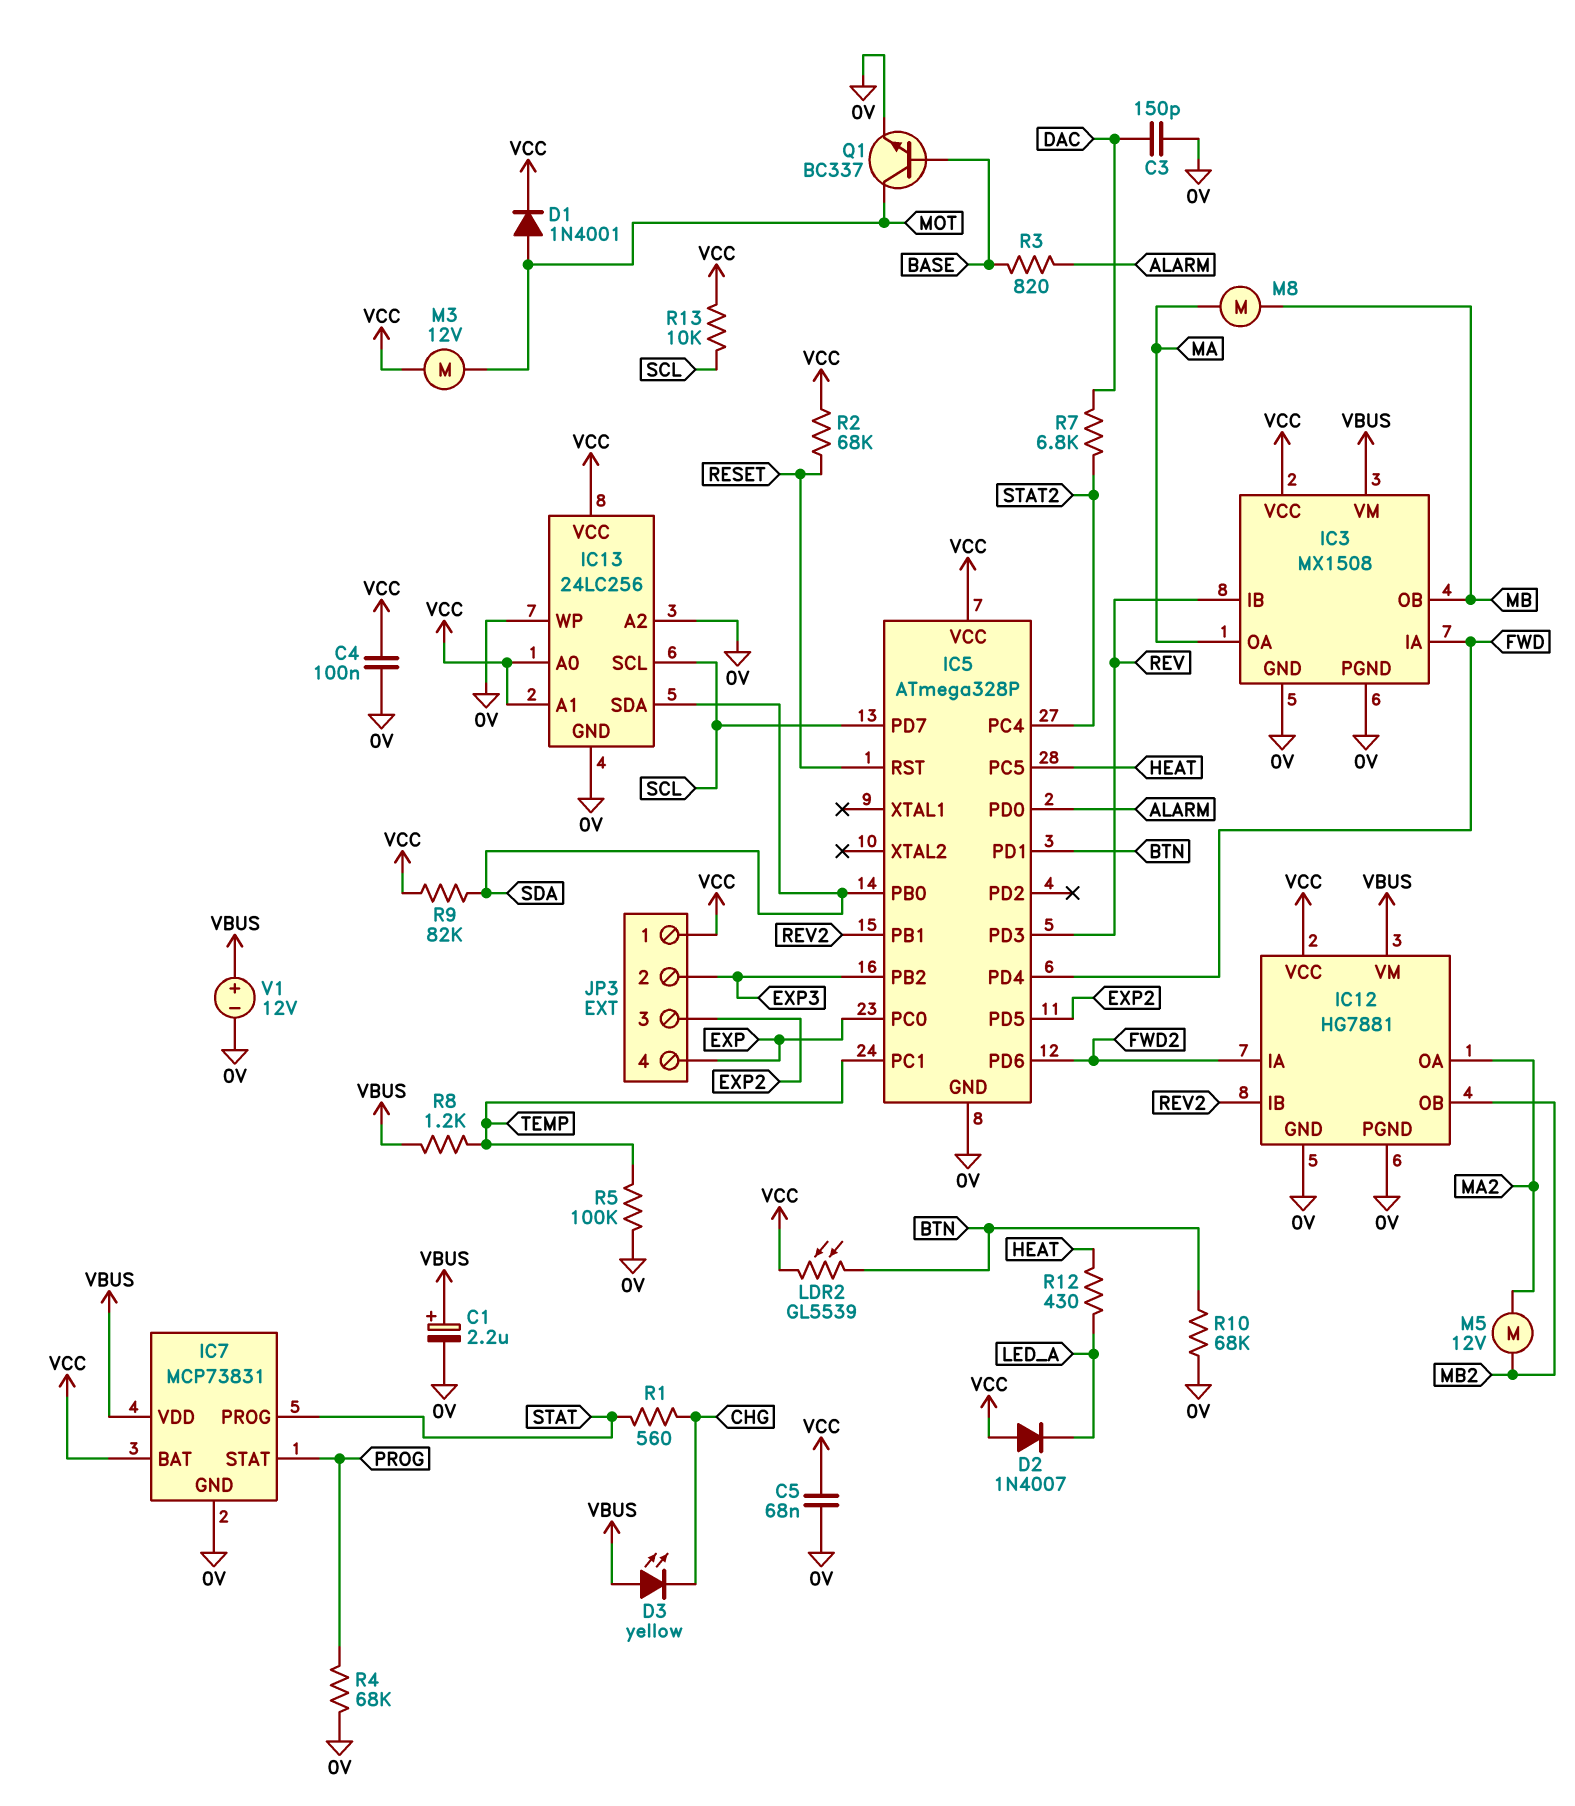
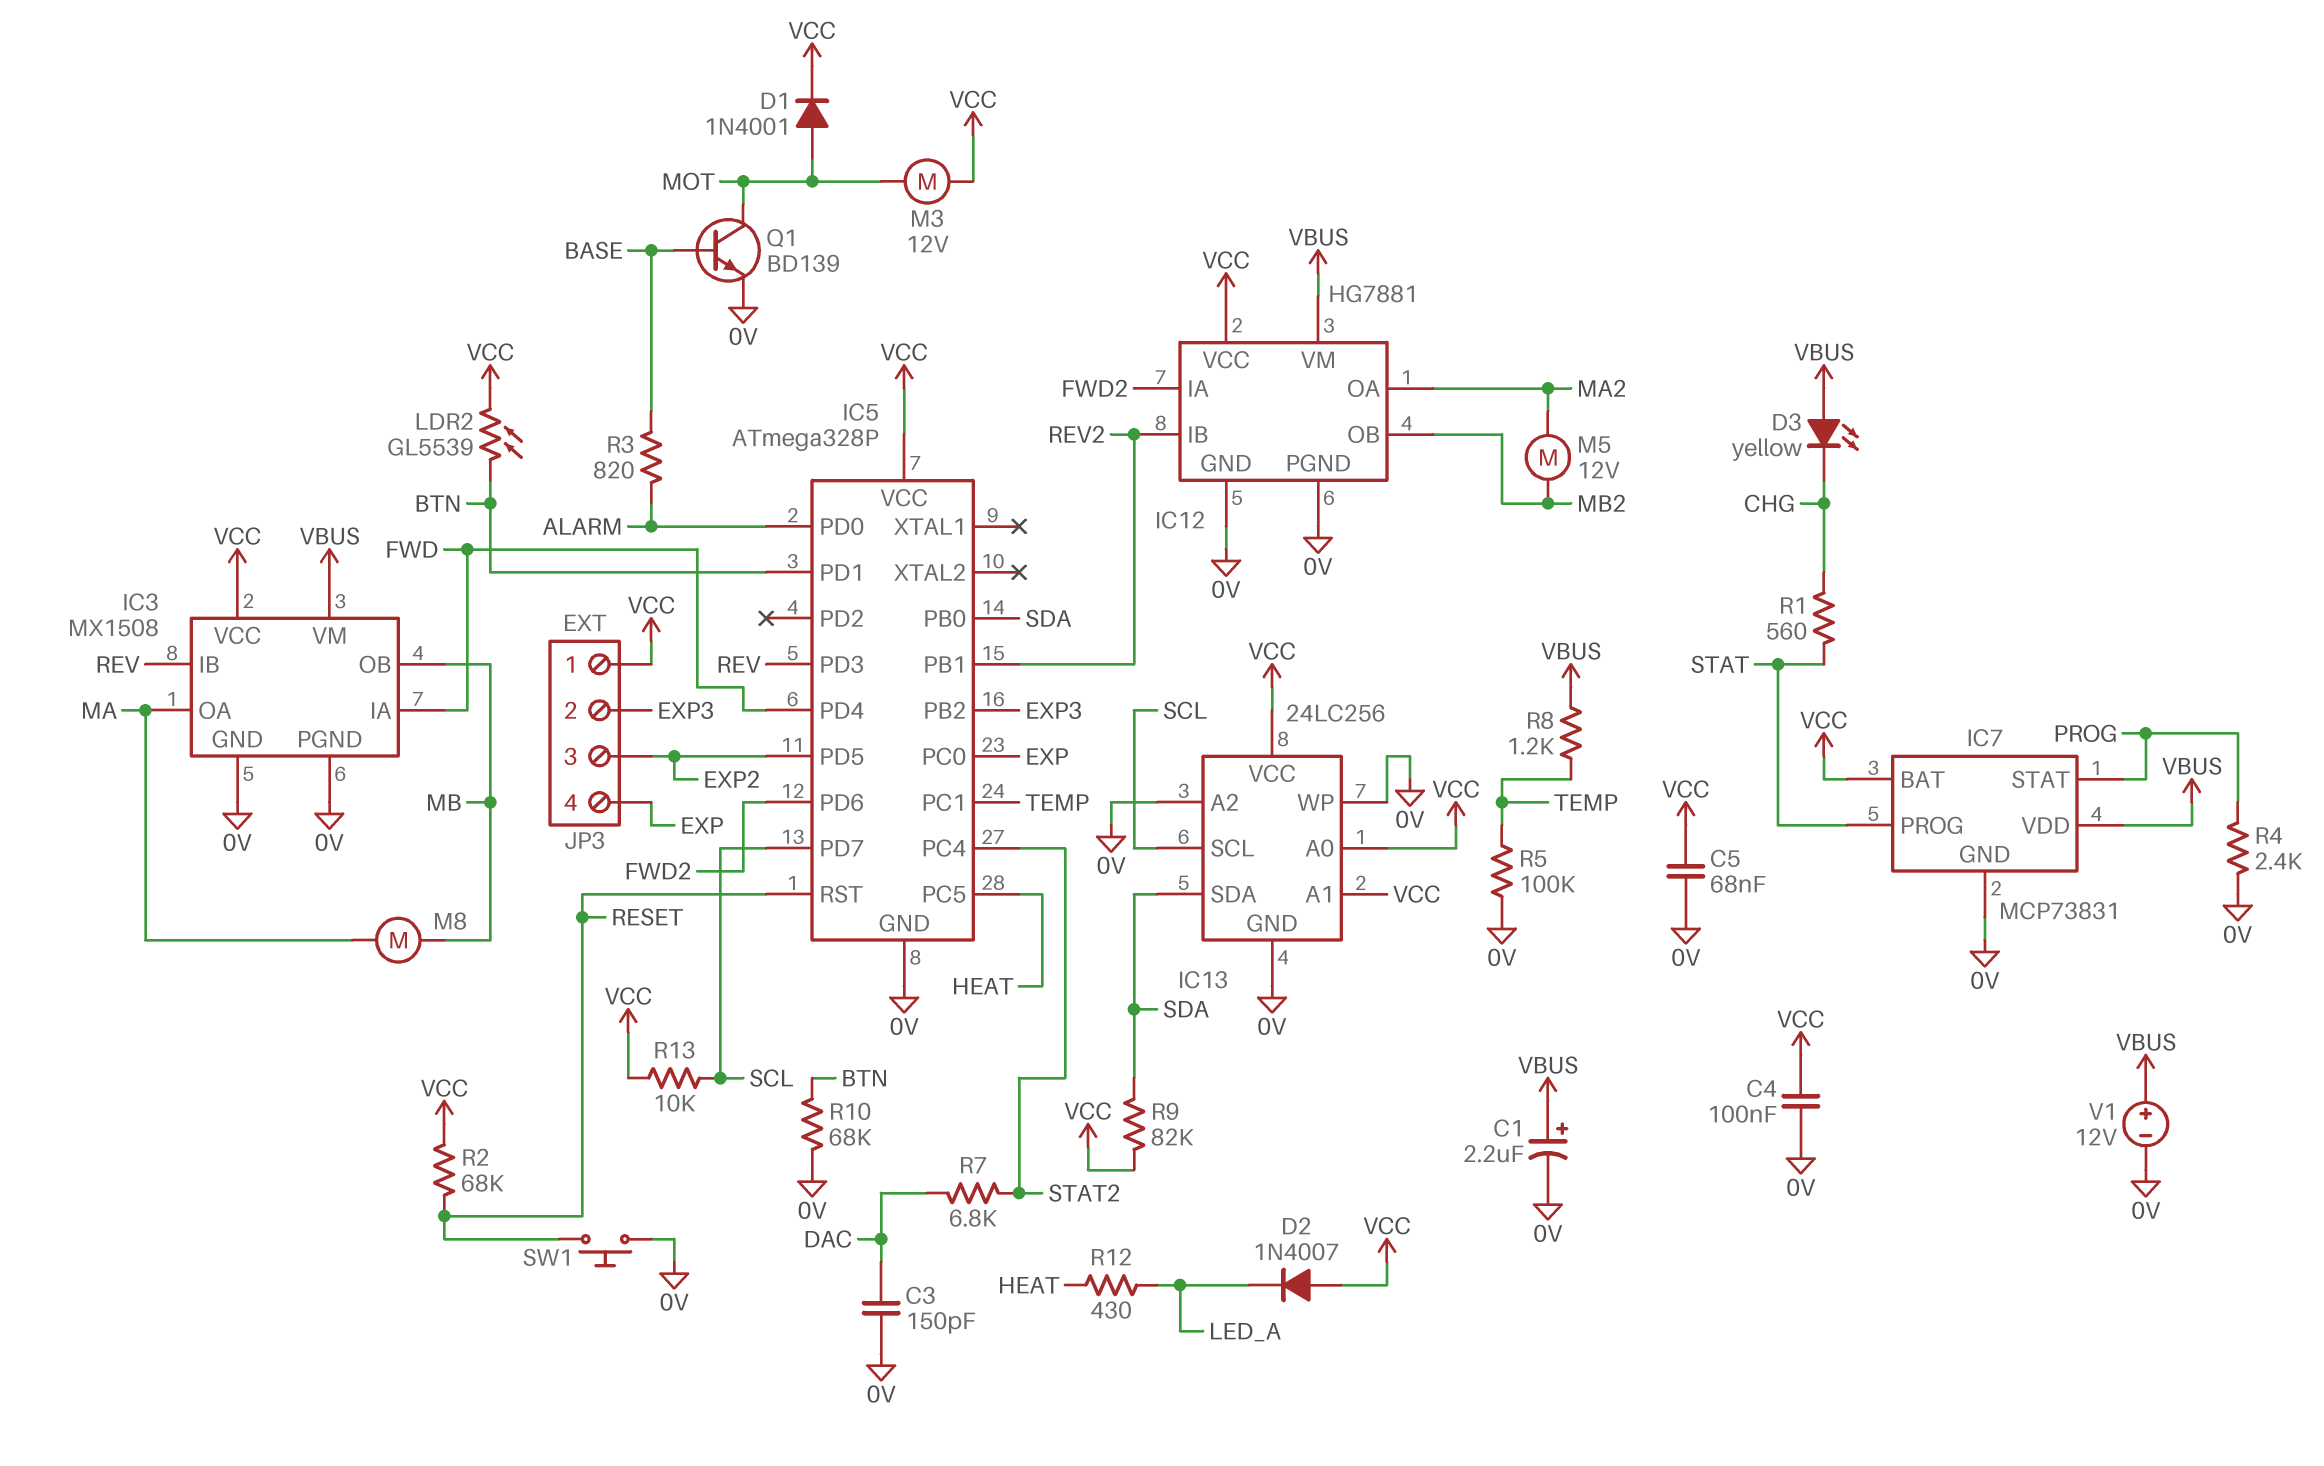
Q1: NPN BC337 (B BASE, C MOT, E 0V) -> NPN BD139 (B BASE, C MOT, E 0V)
R4: 68k (0V, PROG) -> 2.4k (0V, PROG)
SW1: none -> button (0V, RESET)

